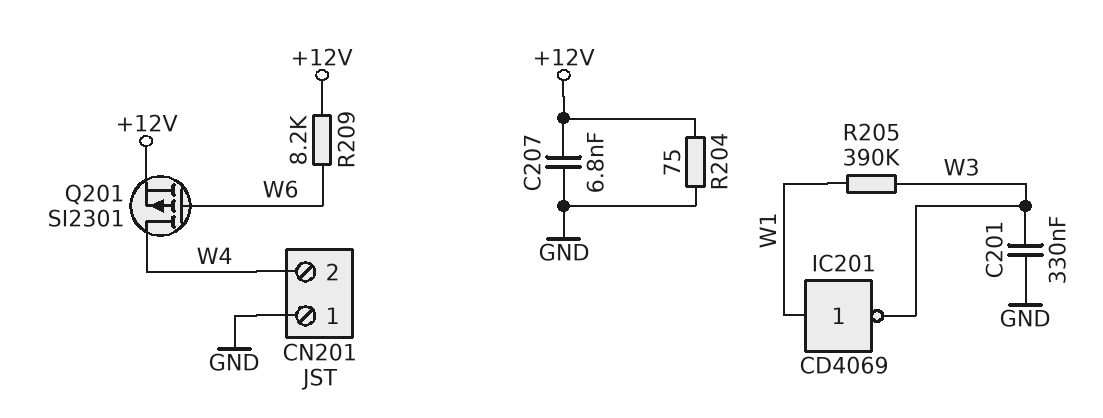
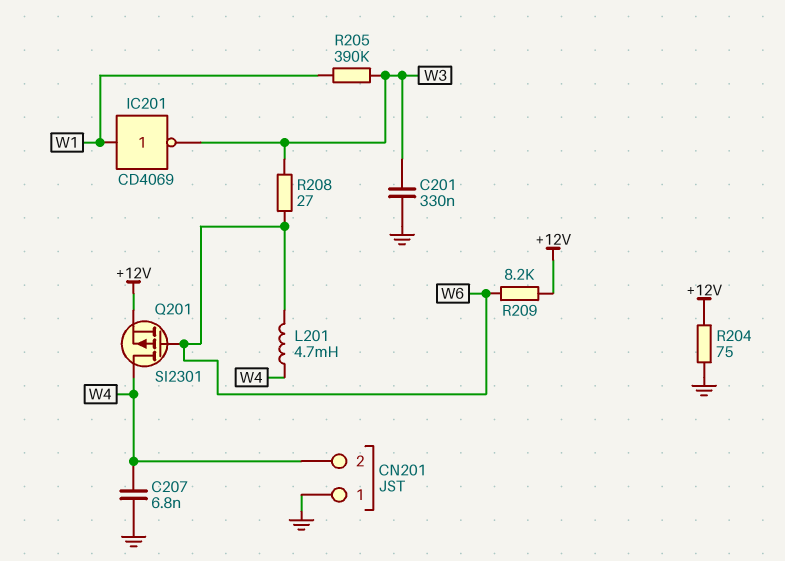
C207: 6.8nF (+12V, GND) -> 6.8nF (GND, W4)
L201: none -> 4.7mH (W4, W6)
R208: none -> 27 (W3, W6)

